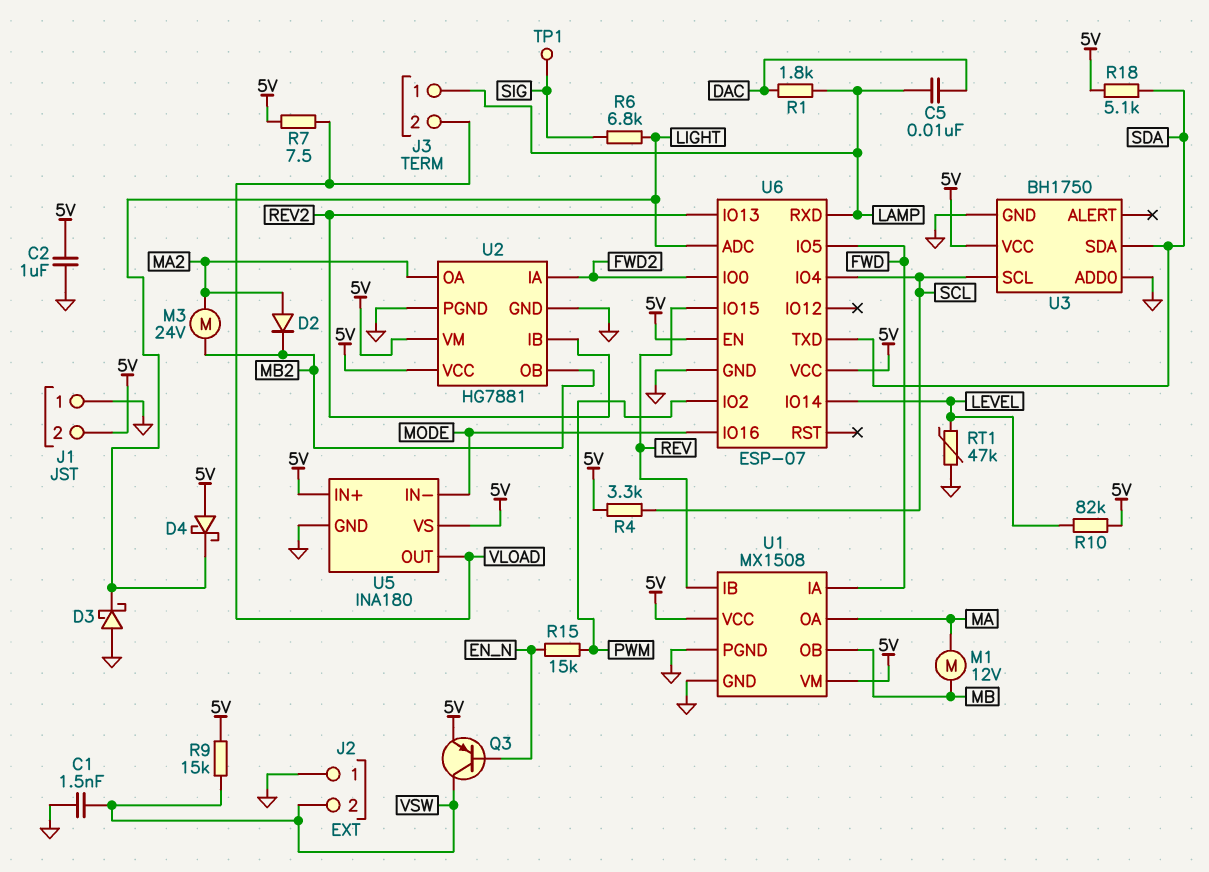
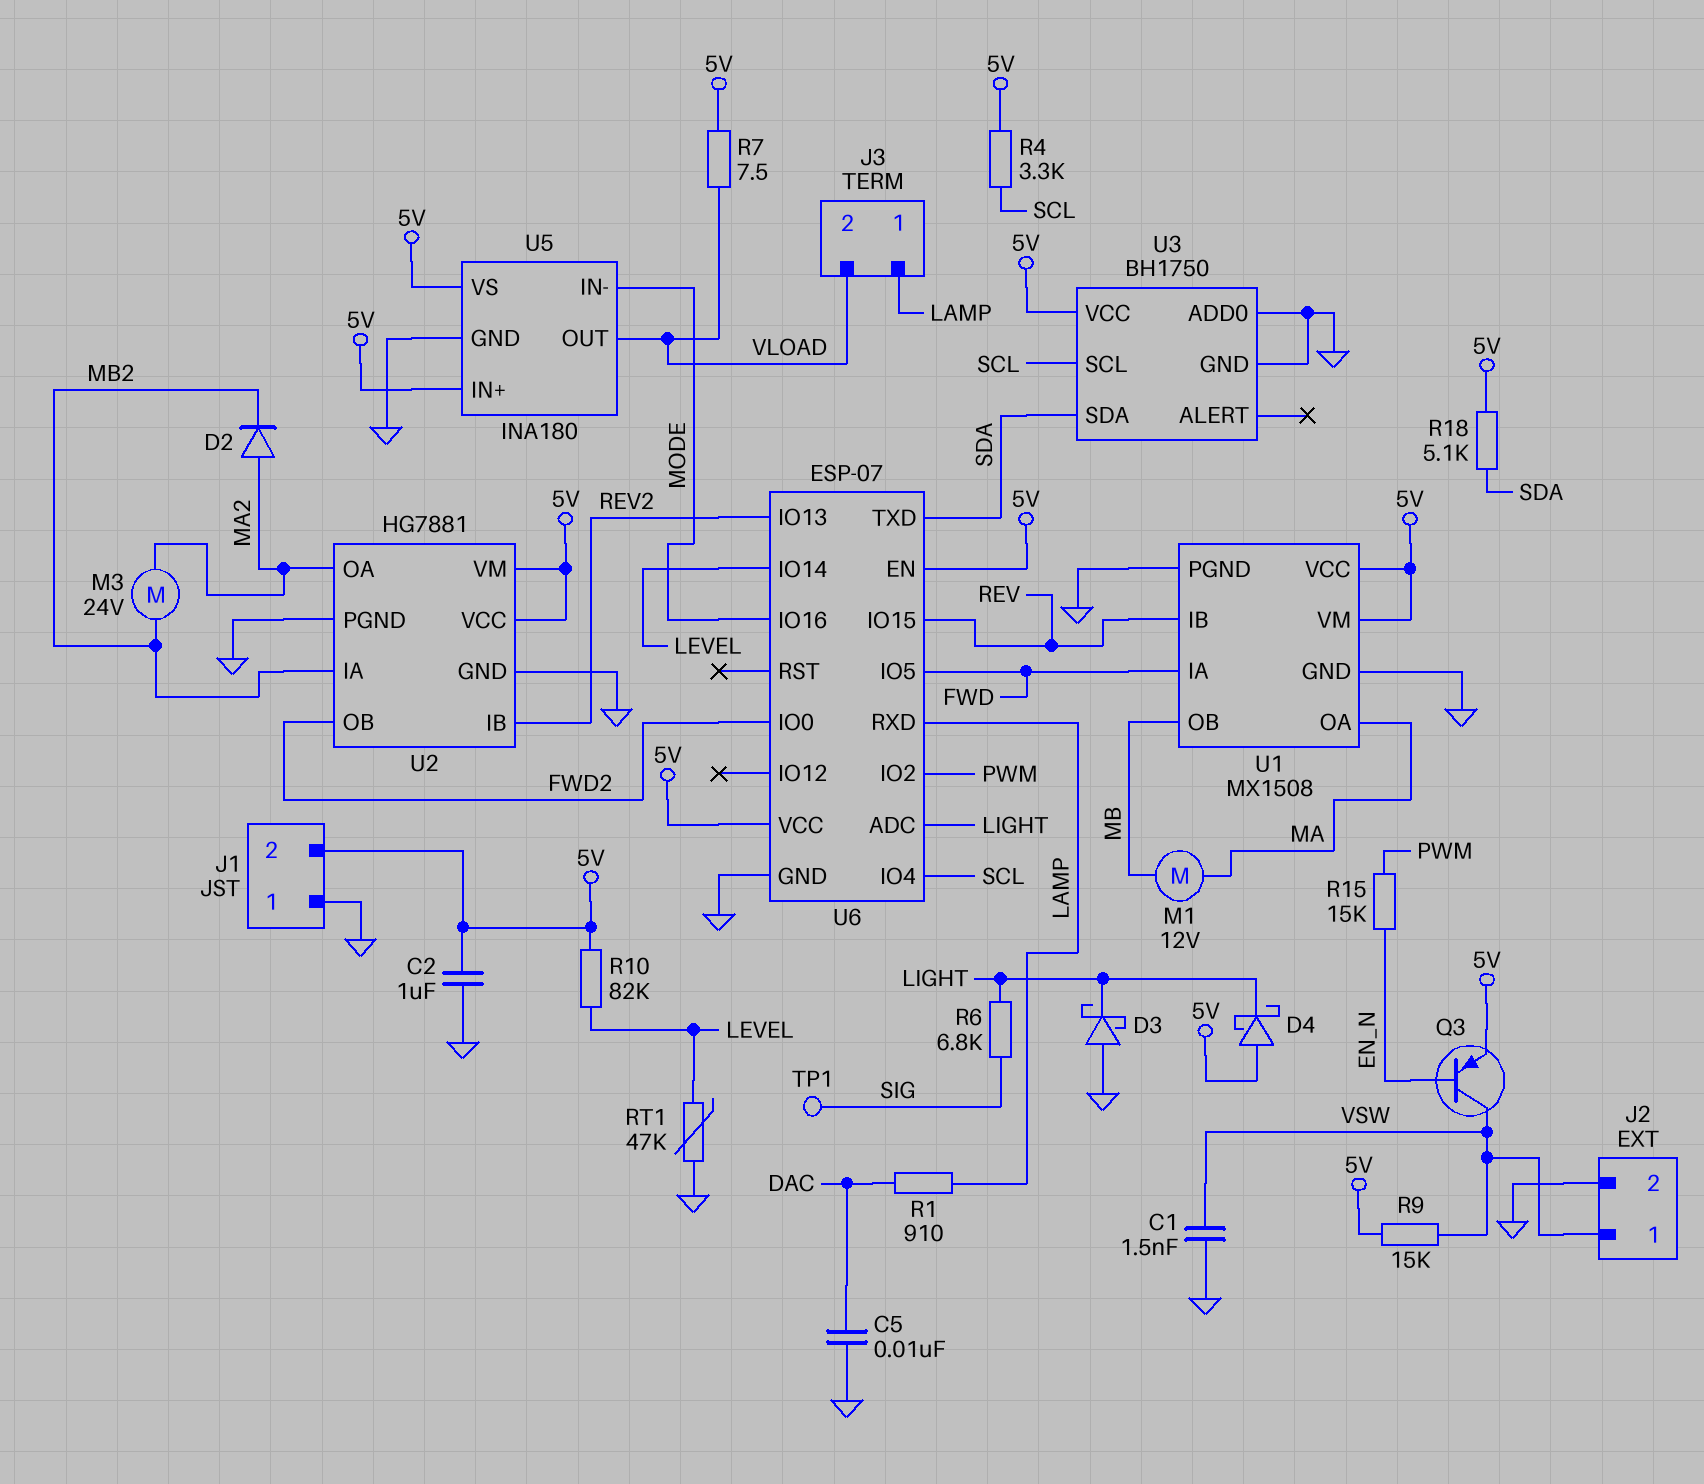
C5: 10nF (DAC, LAMP) -> 10nF (DAC, GND)
J2 pin 1: GND -> VSW
J2 pin 2: VSW -> GND
R1: 1.8k (DAC, LAMP) -> 910 (DAC, LAMP)
U2 pin IA: FWD2 -> MB2
U2 pin OB: MB2 -> FWD2

